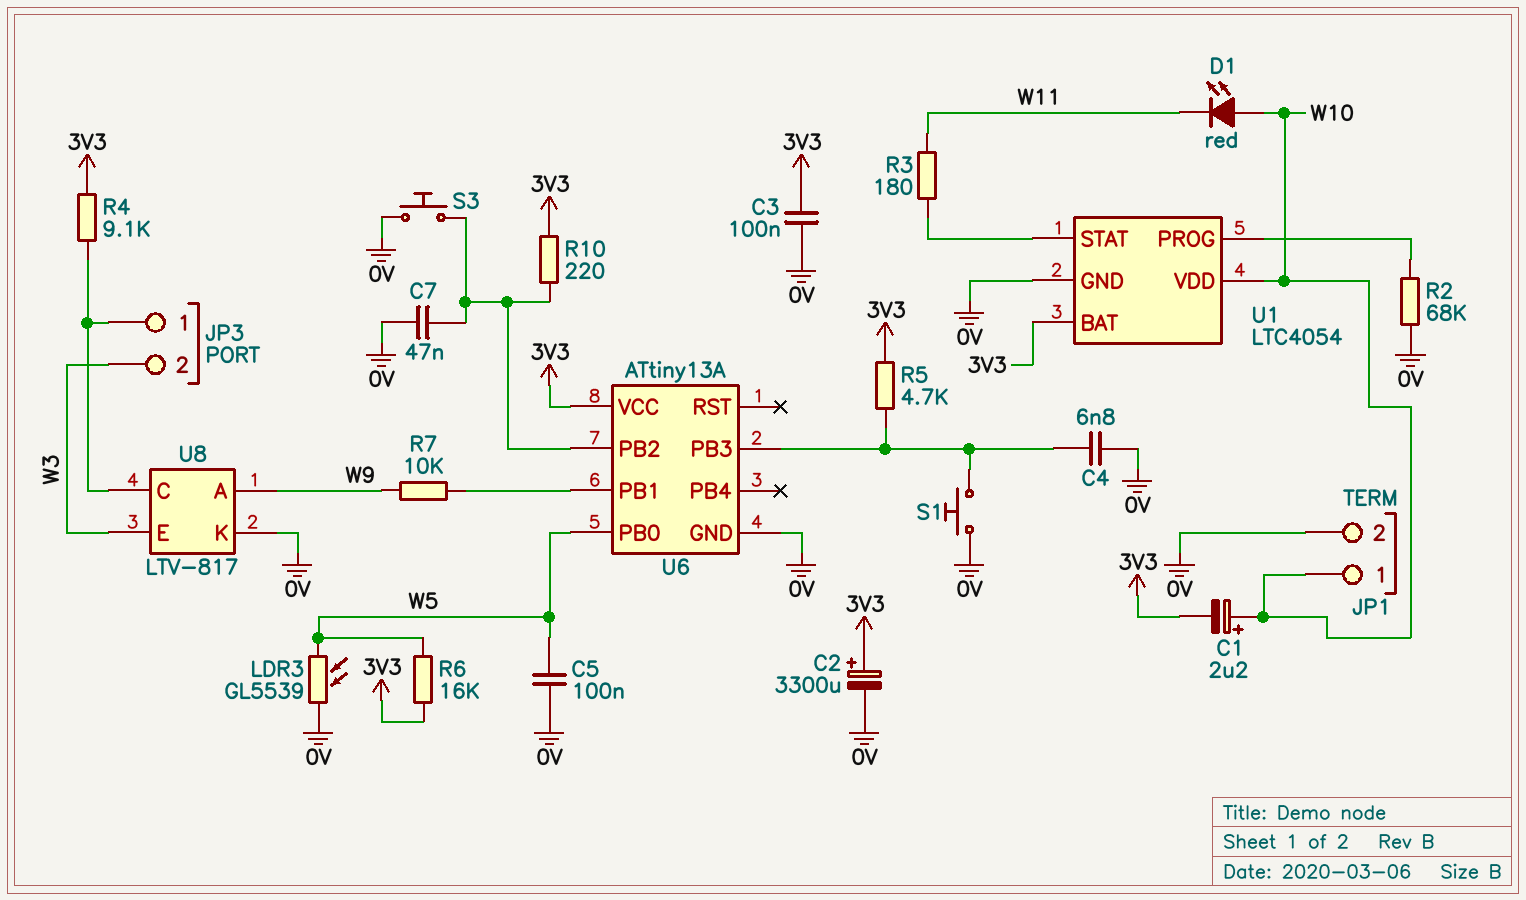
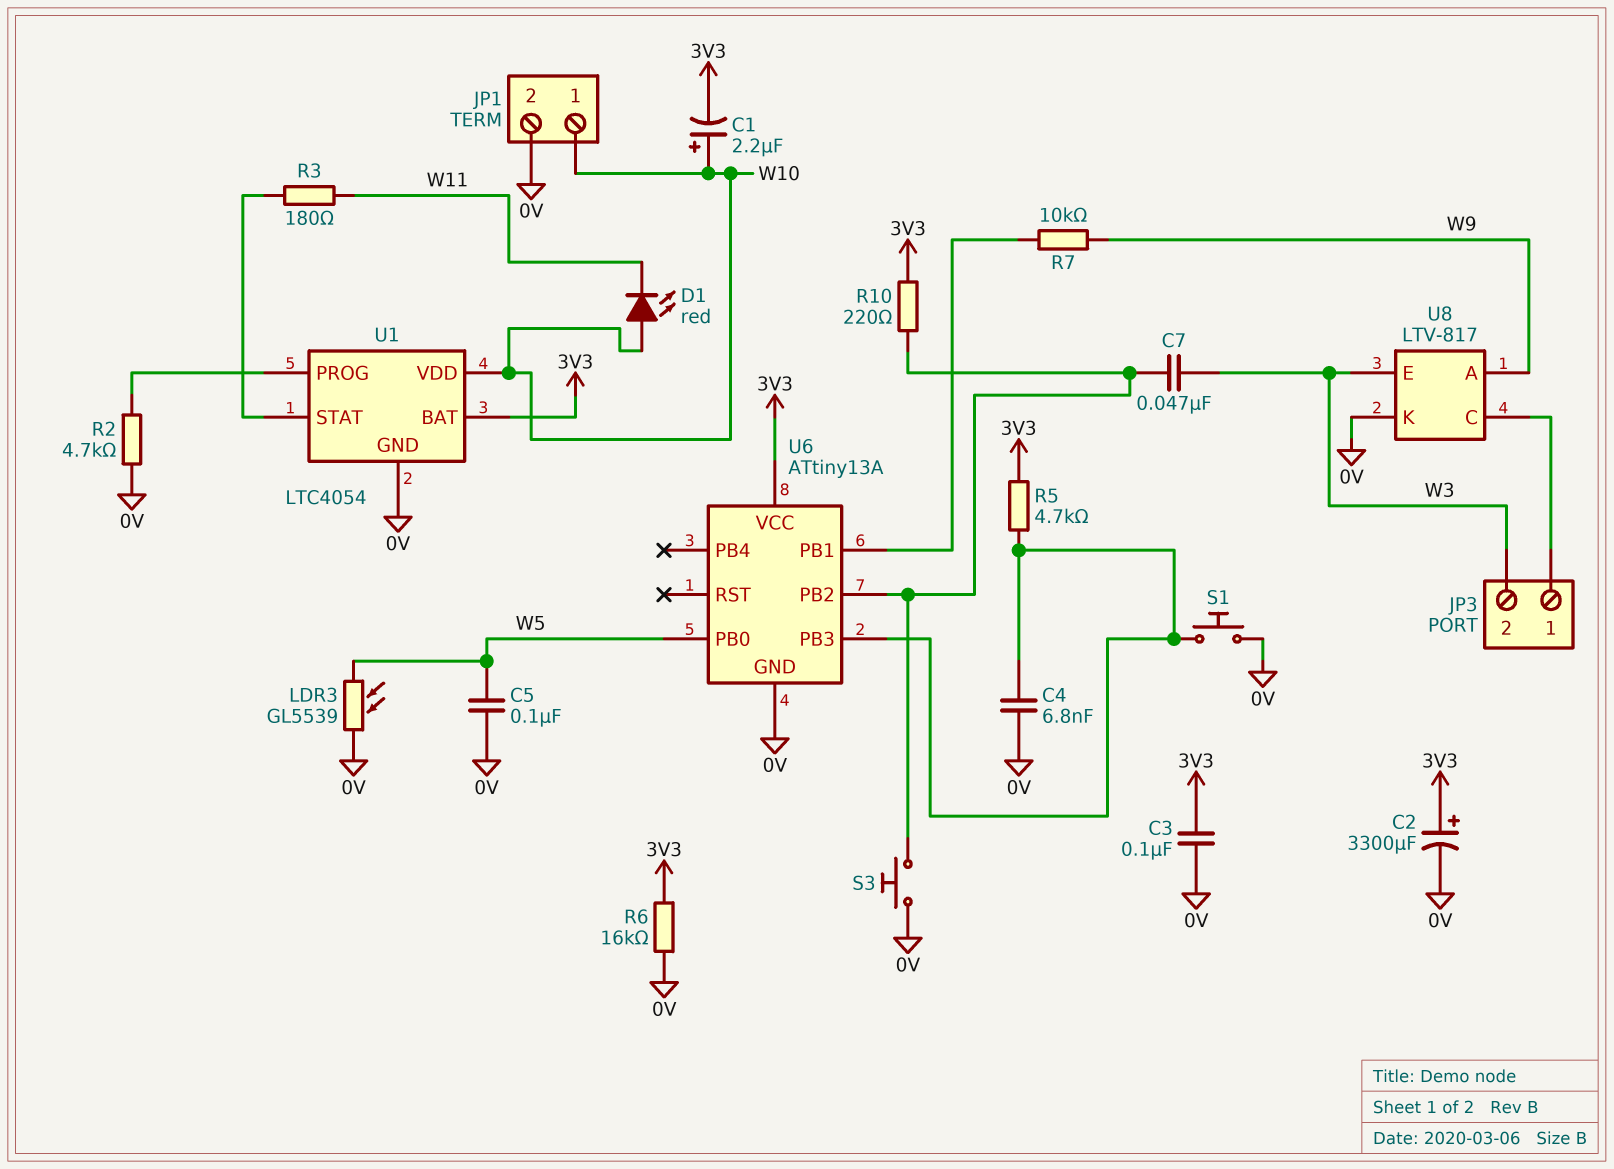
C7: 47nF (0V, U6/PB2) -> 47nF (U6/PB2, W3)
R2: 68k (0V, U1/PROG) -> 4.7k (0V, U1/PROG)
R4: 9.1k (3V3, JP3/1) -> none
R6: 16k (3V3, W5) -> 16k (0V, 3V3)

